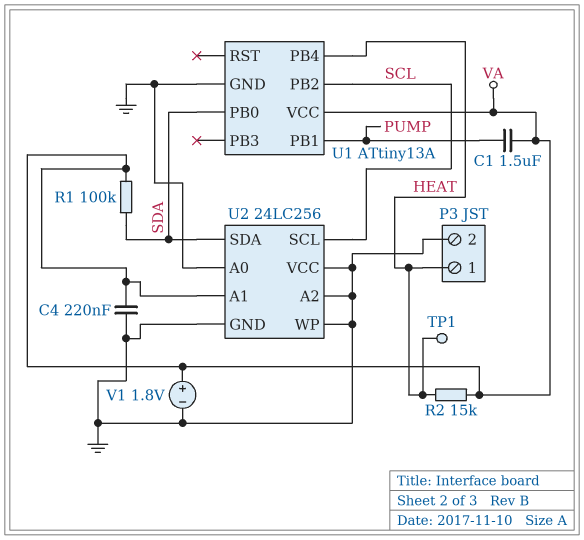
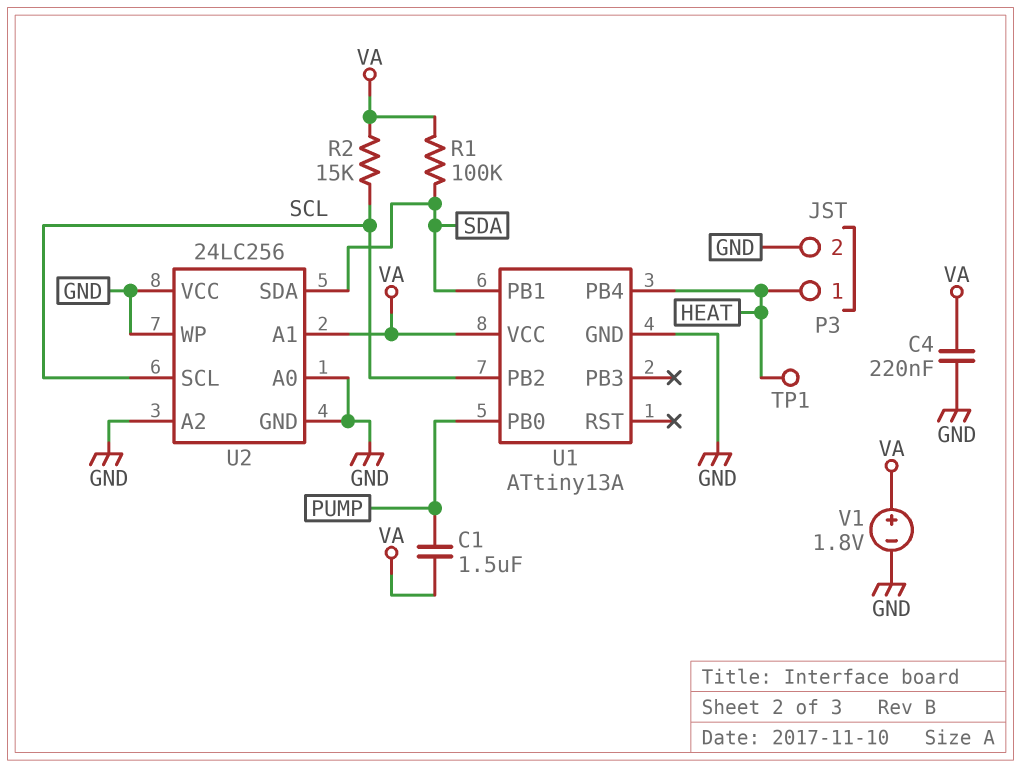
R2: 15k (HEAT, VA) -> 15k (SCL, VA)
U1 pin PB0: SDA -> PUMP
U1 pin PB1: PUMP -> SDA

